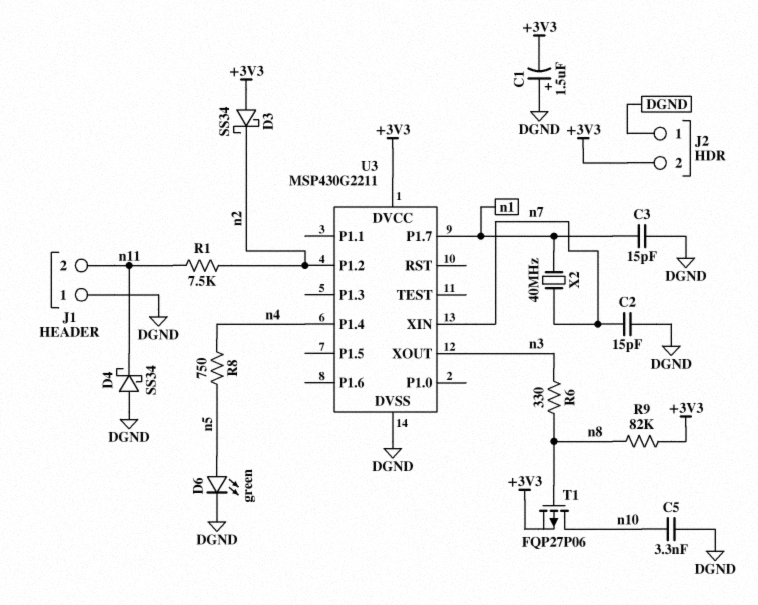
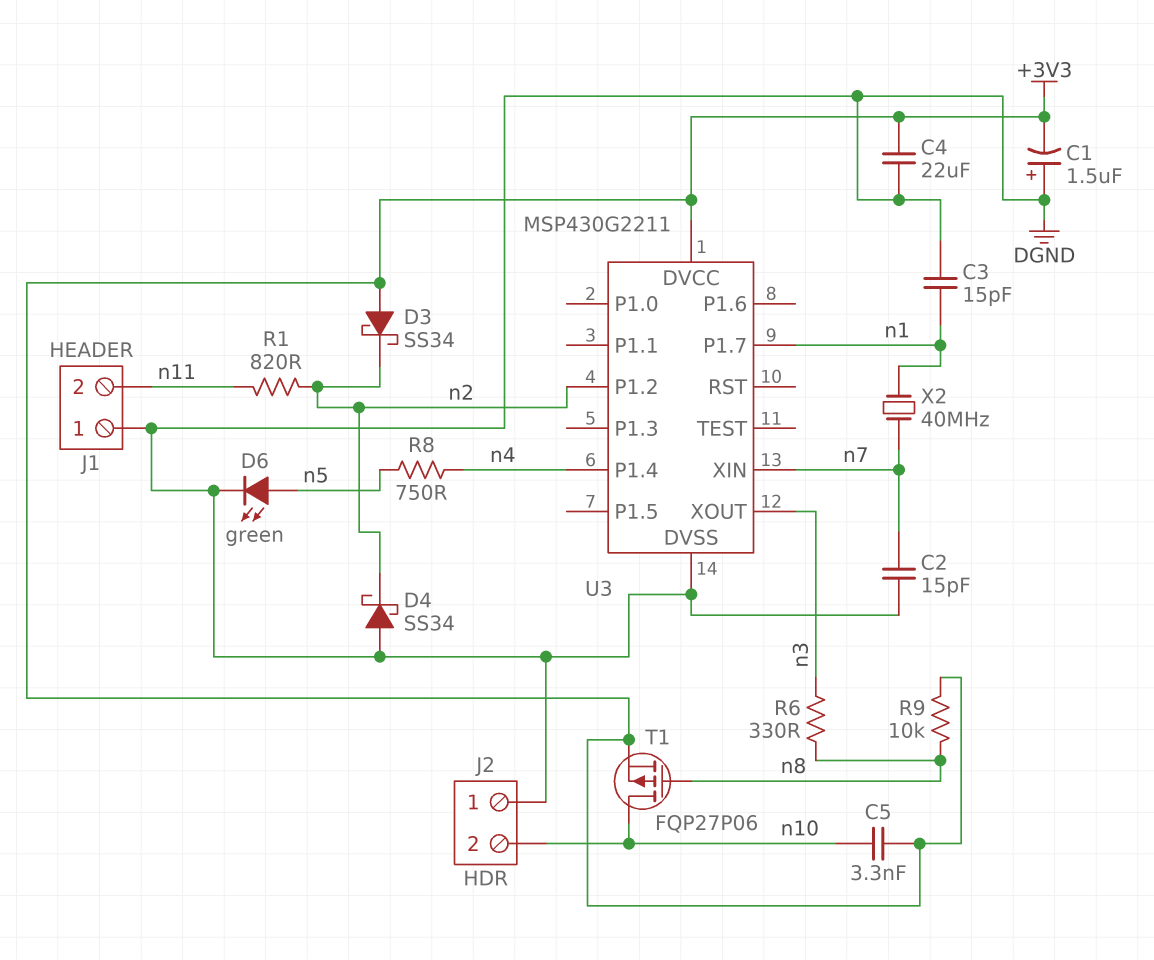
C4: none -> 22uF (+3V3, DGND)
C5: 3.3nF (DGND, n10) -> 3.3nF (+3V3, n10)
D4: schottky SS34 (A DGND, K n11) -> schottky SS34 (A DGND, K n2)
J2 pin 2: +3V3 -> n10
R1: 7.5k (n2, n11) -> 820 (n2, n11)
R9: 82k (+3V3, n8) -> 10k (+3V3, n8)

